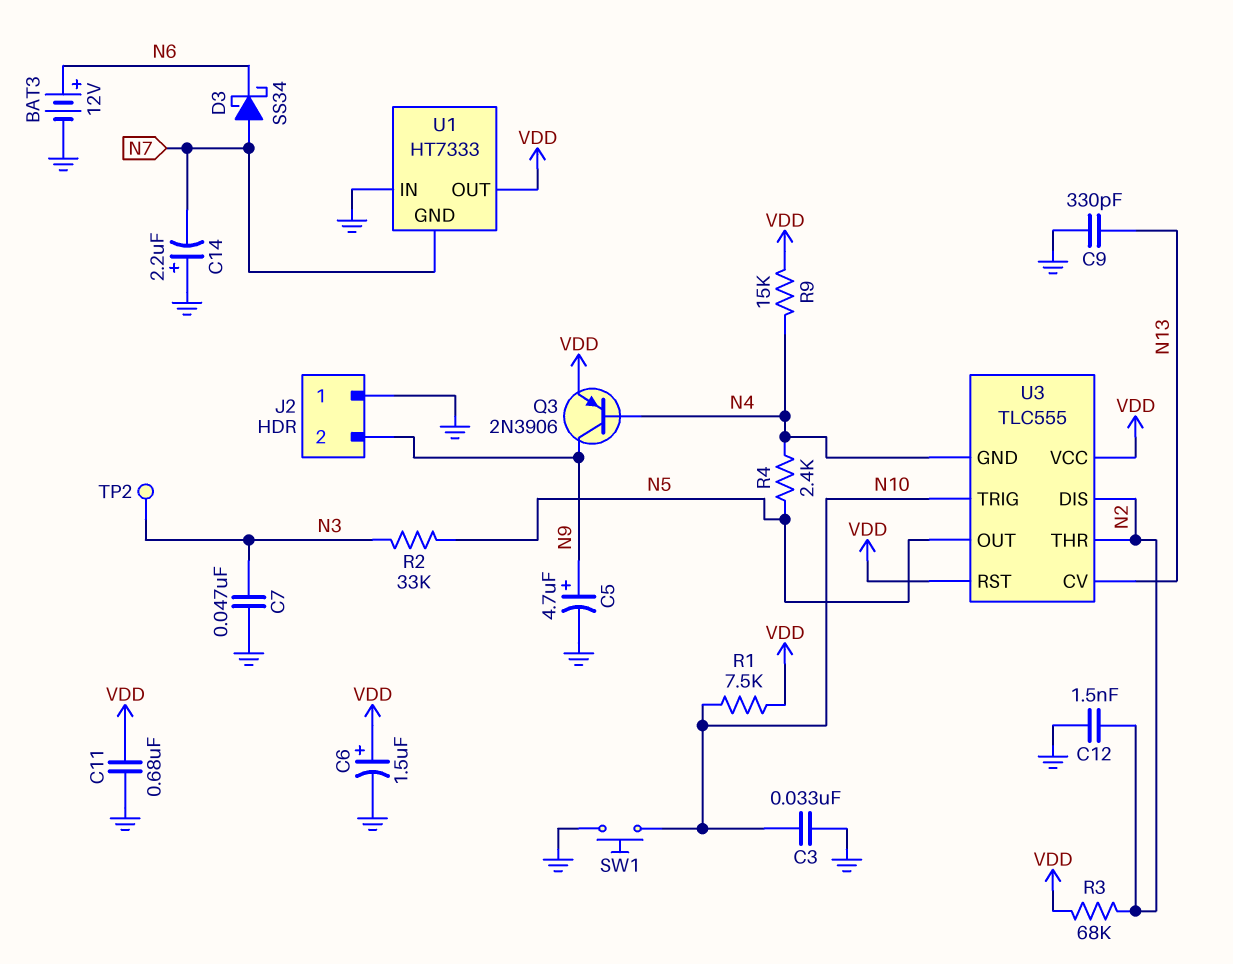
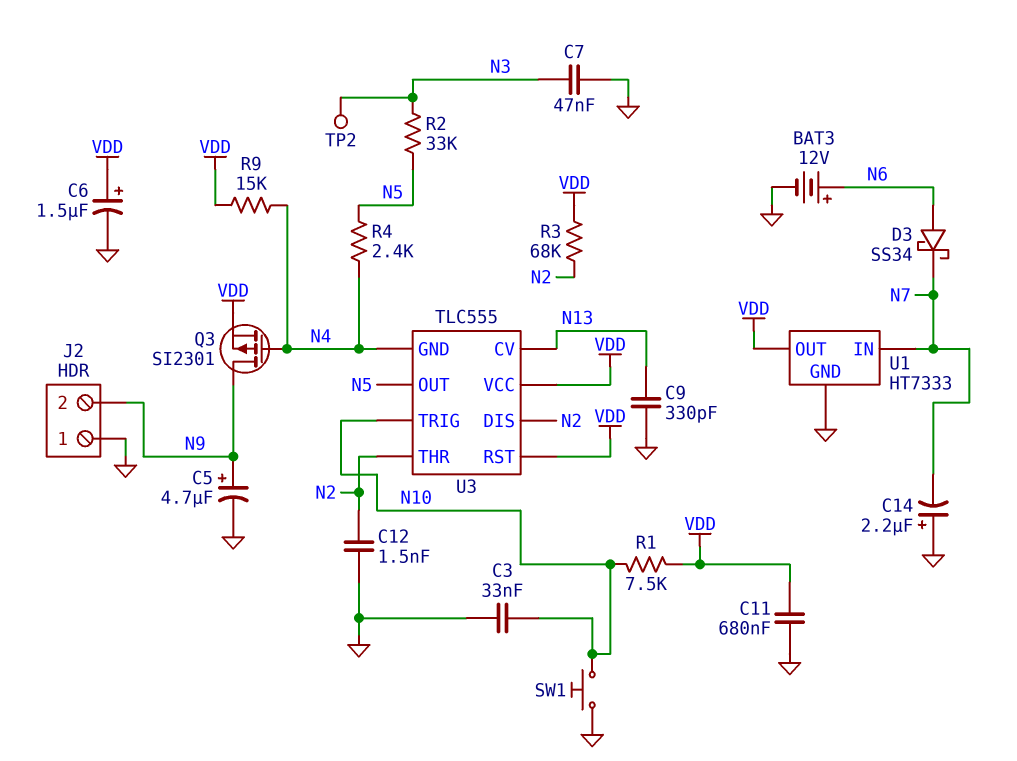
D3: schottky SS34 (A N7, K N6) -> schottky SS34 (A N6, K N7)
Q3: PNP 2N3906 (B N4, C N9, E VDD) -> PMOS SI2301 (G N4, D N9, S VDD)
U1 pin GND: N7 -> GND
U1 pin IN: GND -> N7

